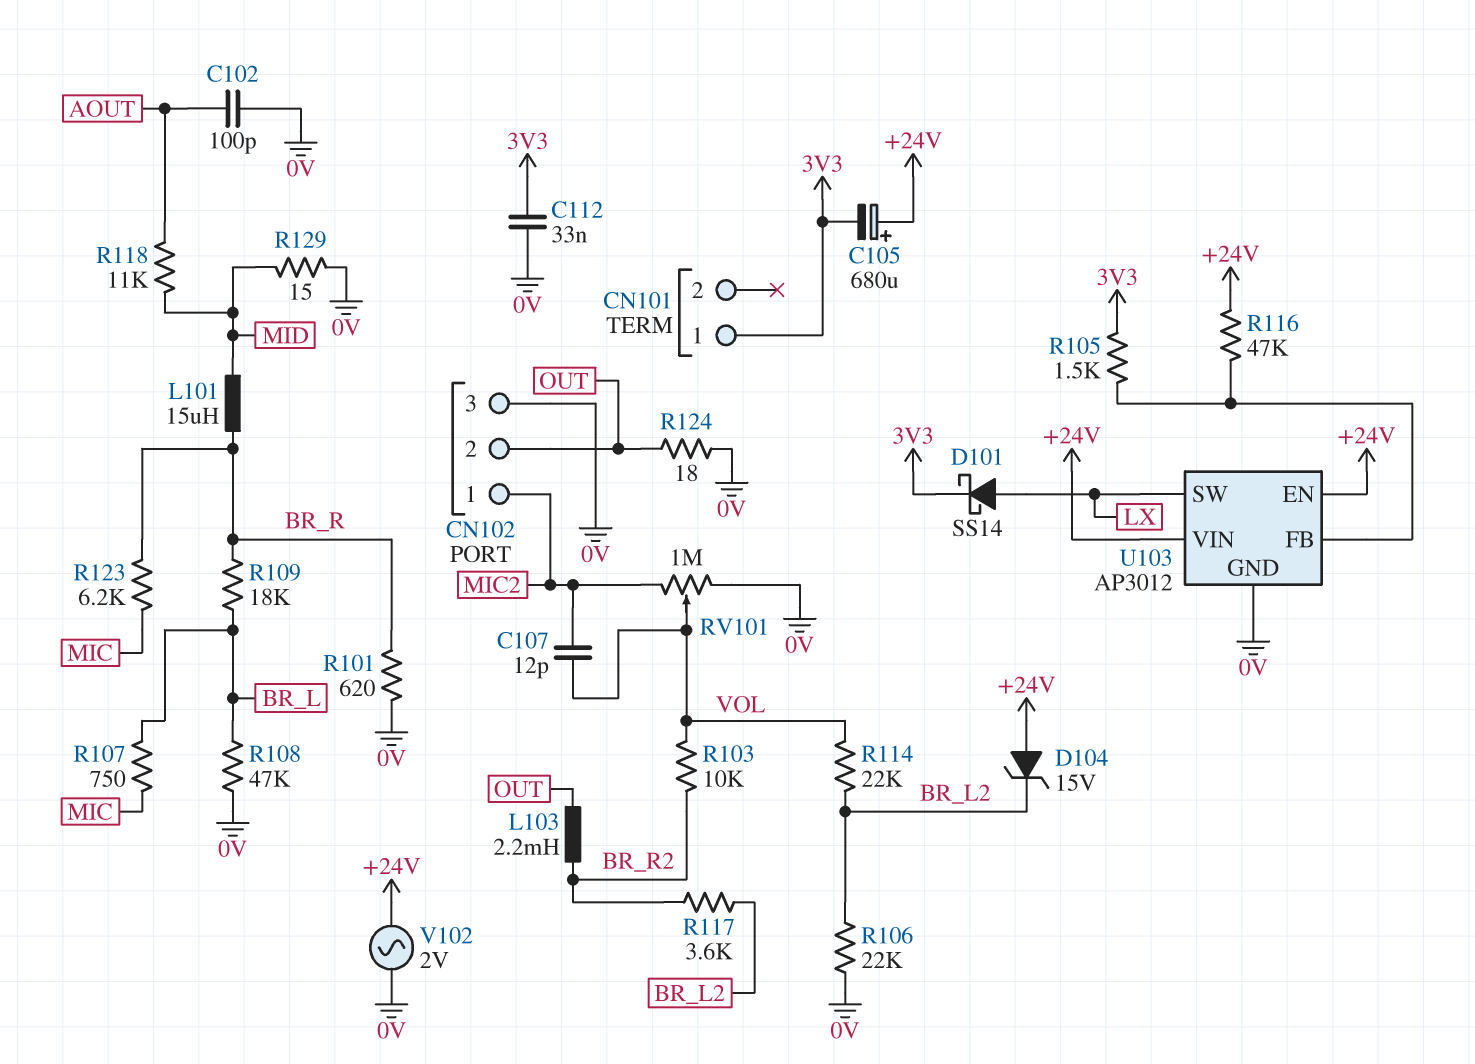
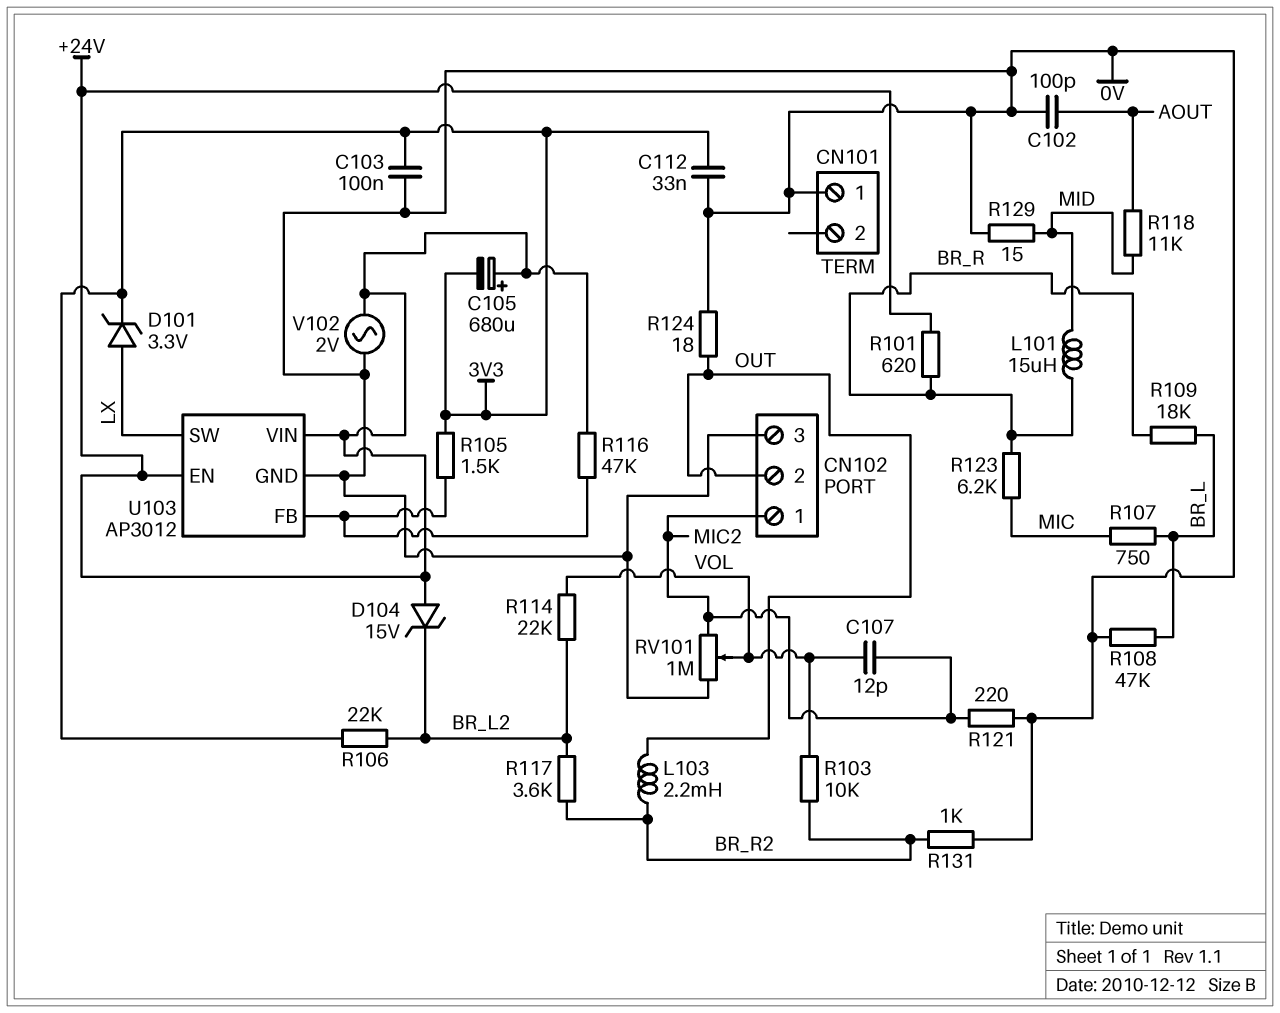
C103: none -> 100nF (0V, 3V3)
CN101 pin 1: 3V3 -> 0V
D101: schottky SS14 (A LX, K 3V3) -> zener 3.3V (A LX, K 3V3)
R101: 620 (0V, BR_R) -> 620 (+24V, BR_R)
R106: 22k (0V, BR_L2) -> 22k (3V3, BR_L2)
R121: none -> 220 (0V, MIC2)
R131: none -> 1k (0V, BR_R2)

